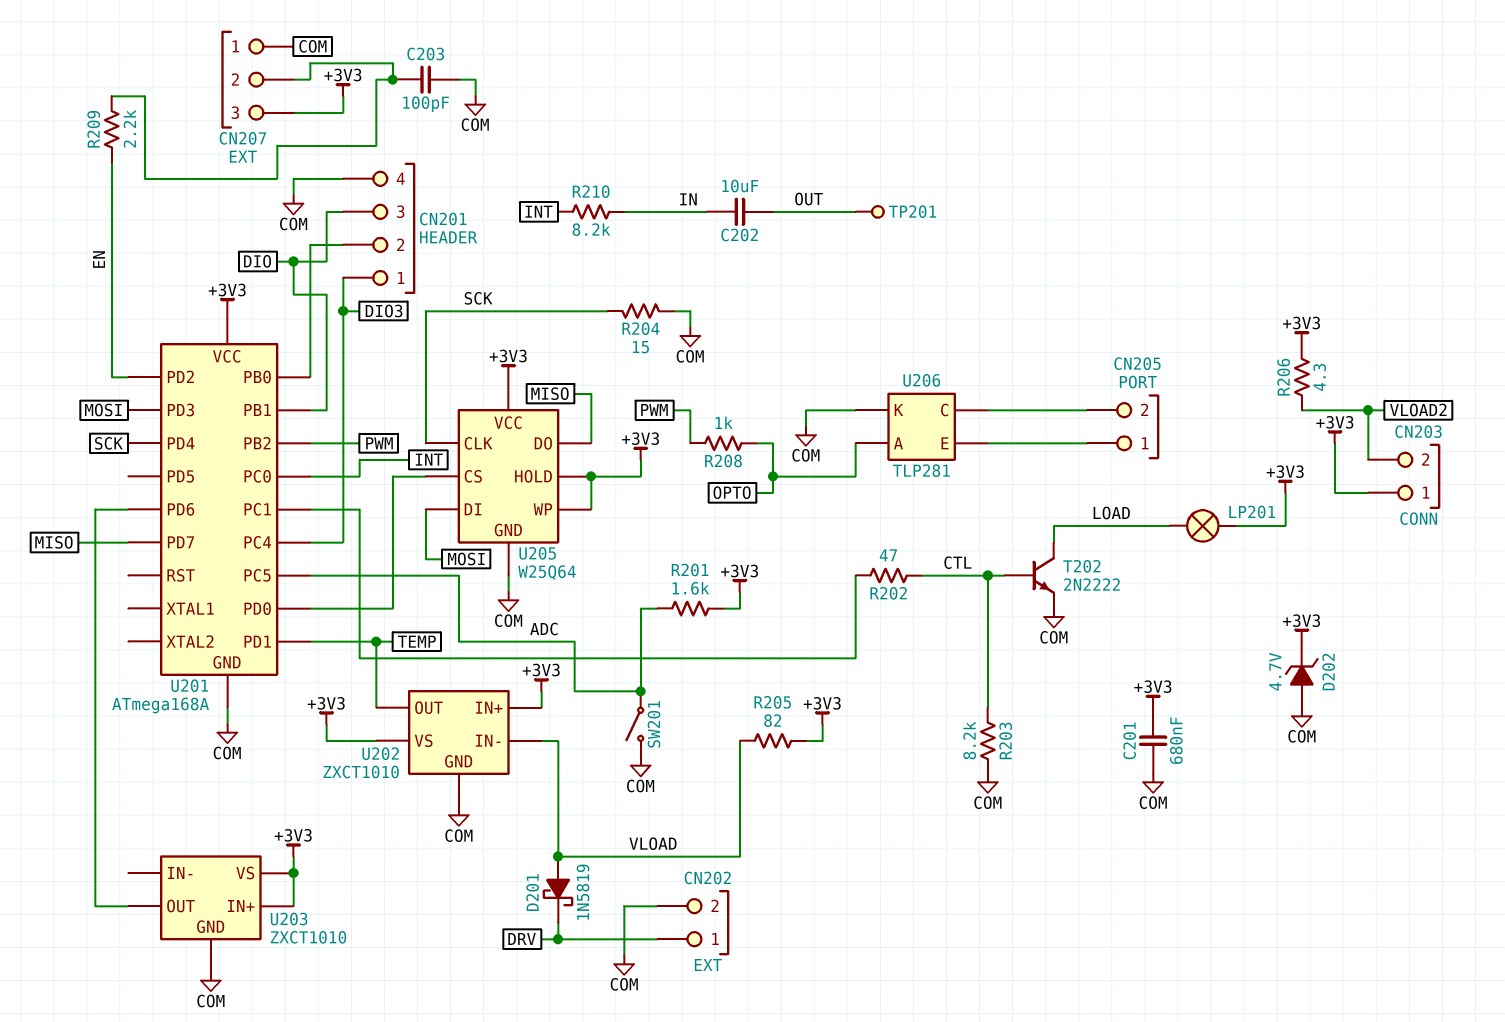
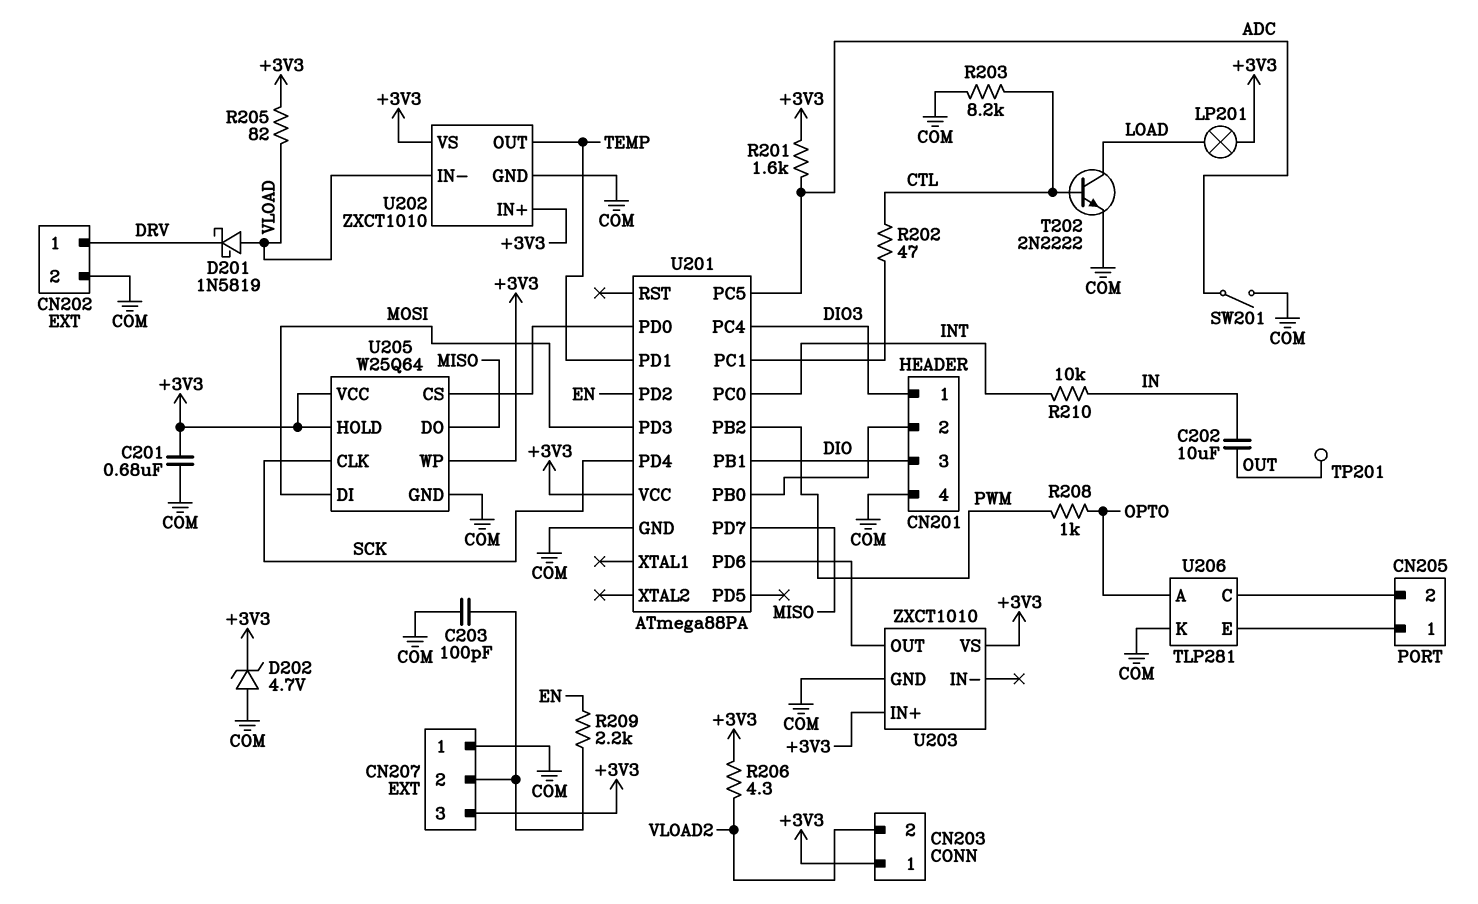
R204: 15 (COM, SCK) -> none
R210: 8.2k (IN, INT) -> 10k (IN, INT)
U201: ATmega168A -> ATmega88PA

